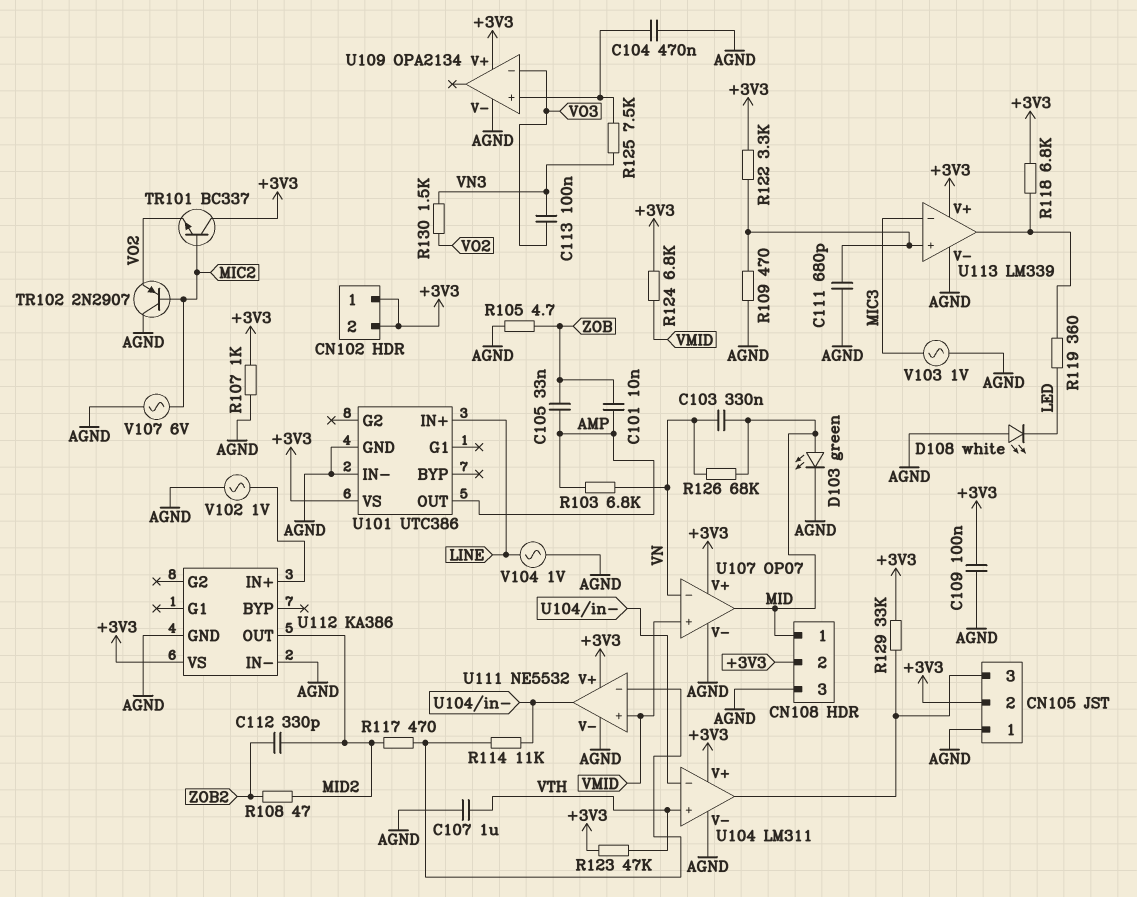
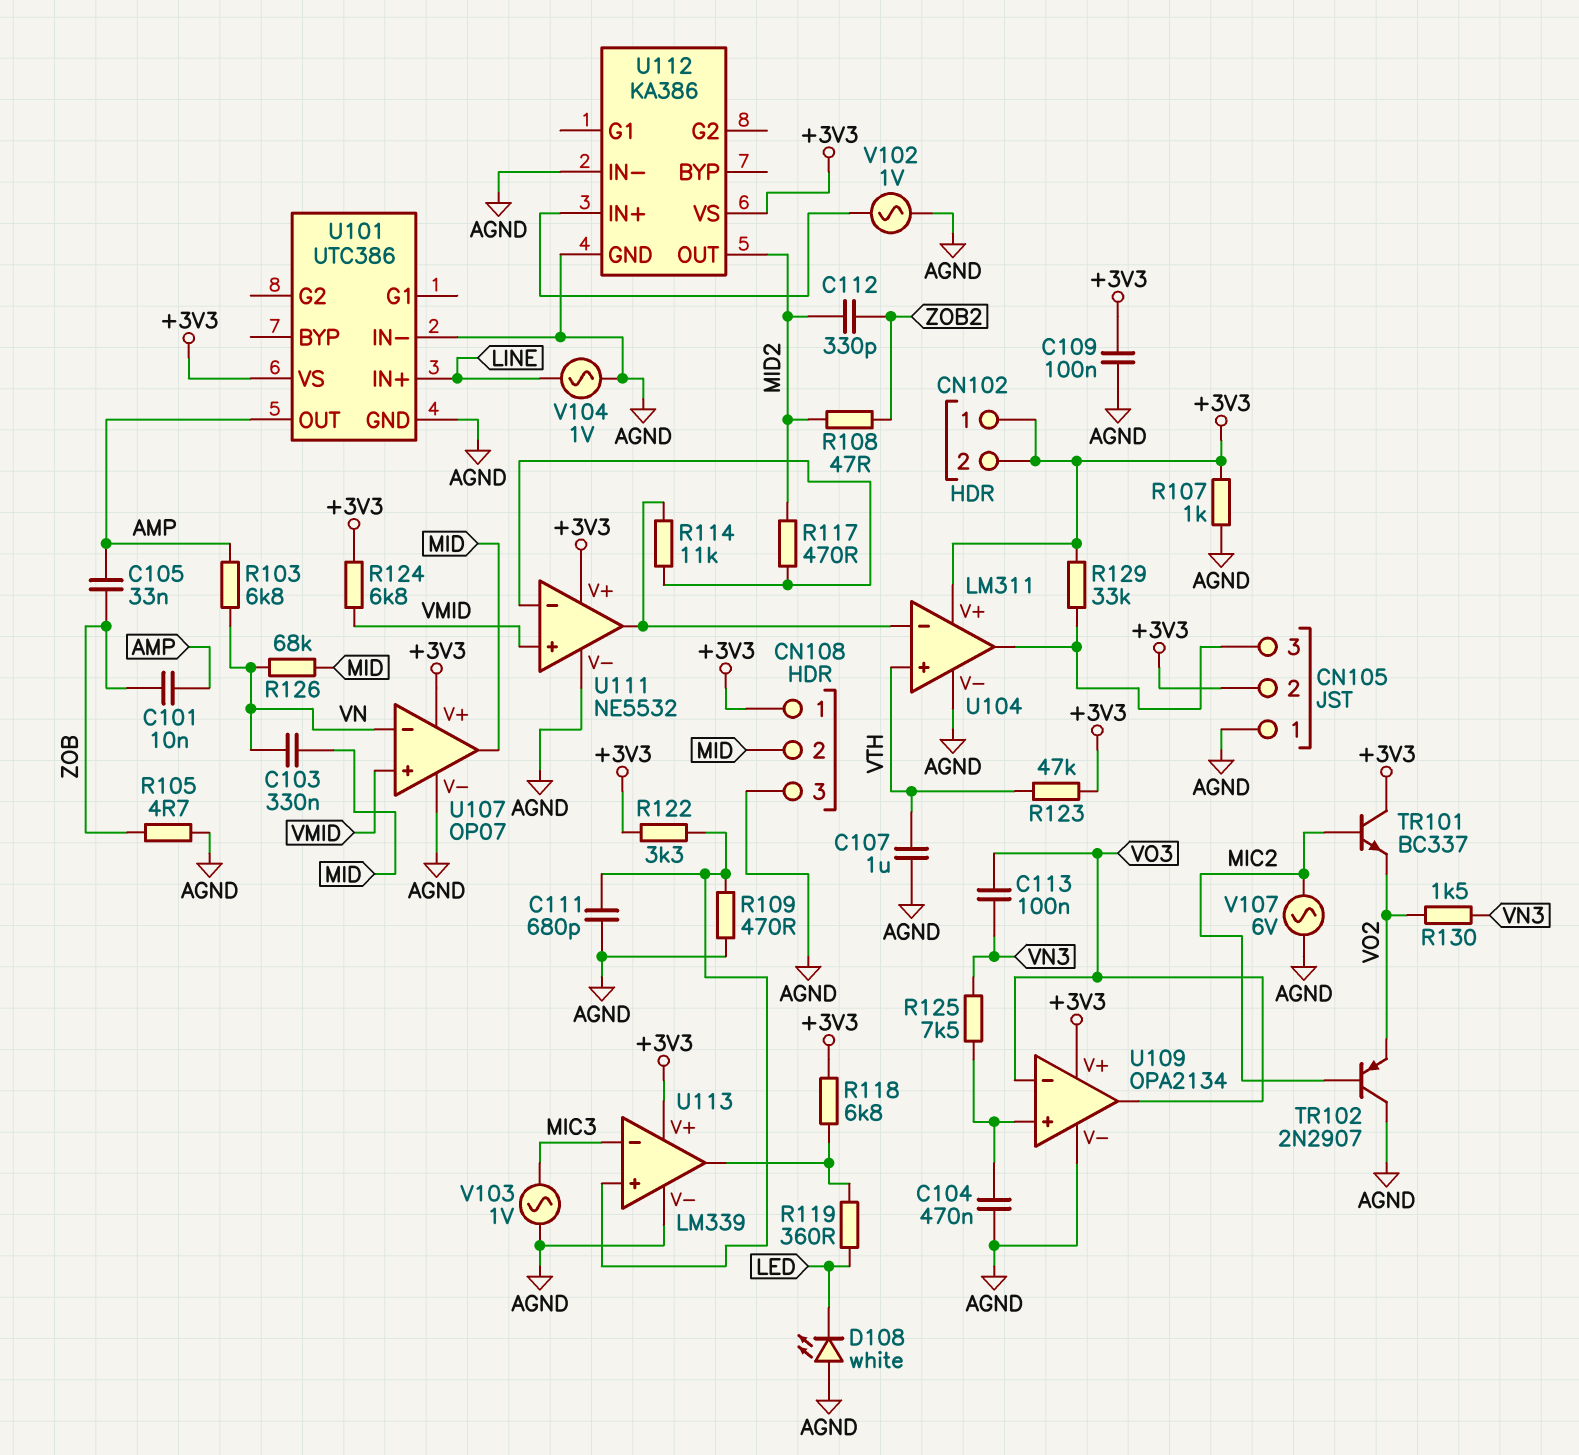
CN108 pin 1: MID -> +3V3
CN108 pin 2: +3V3 -> MID
D103: LED green (A MID, K AGND) -> none
U109 pin out: none -> VO3

